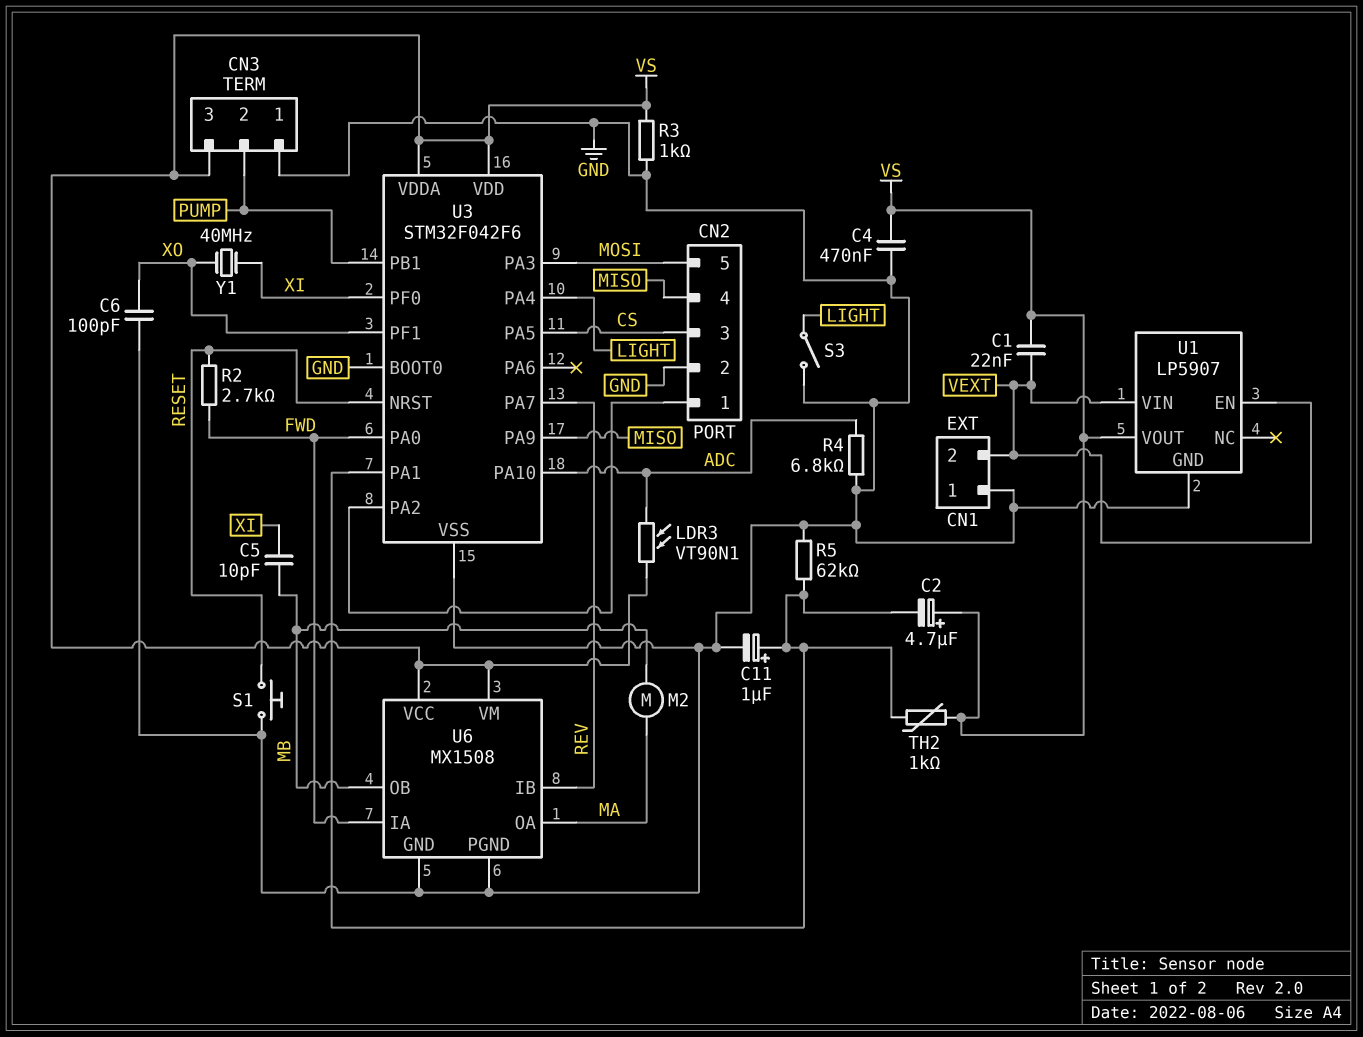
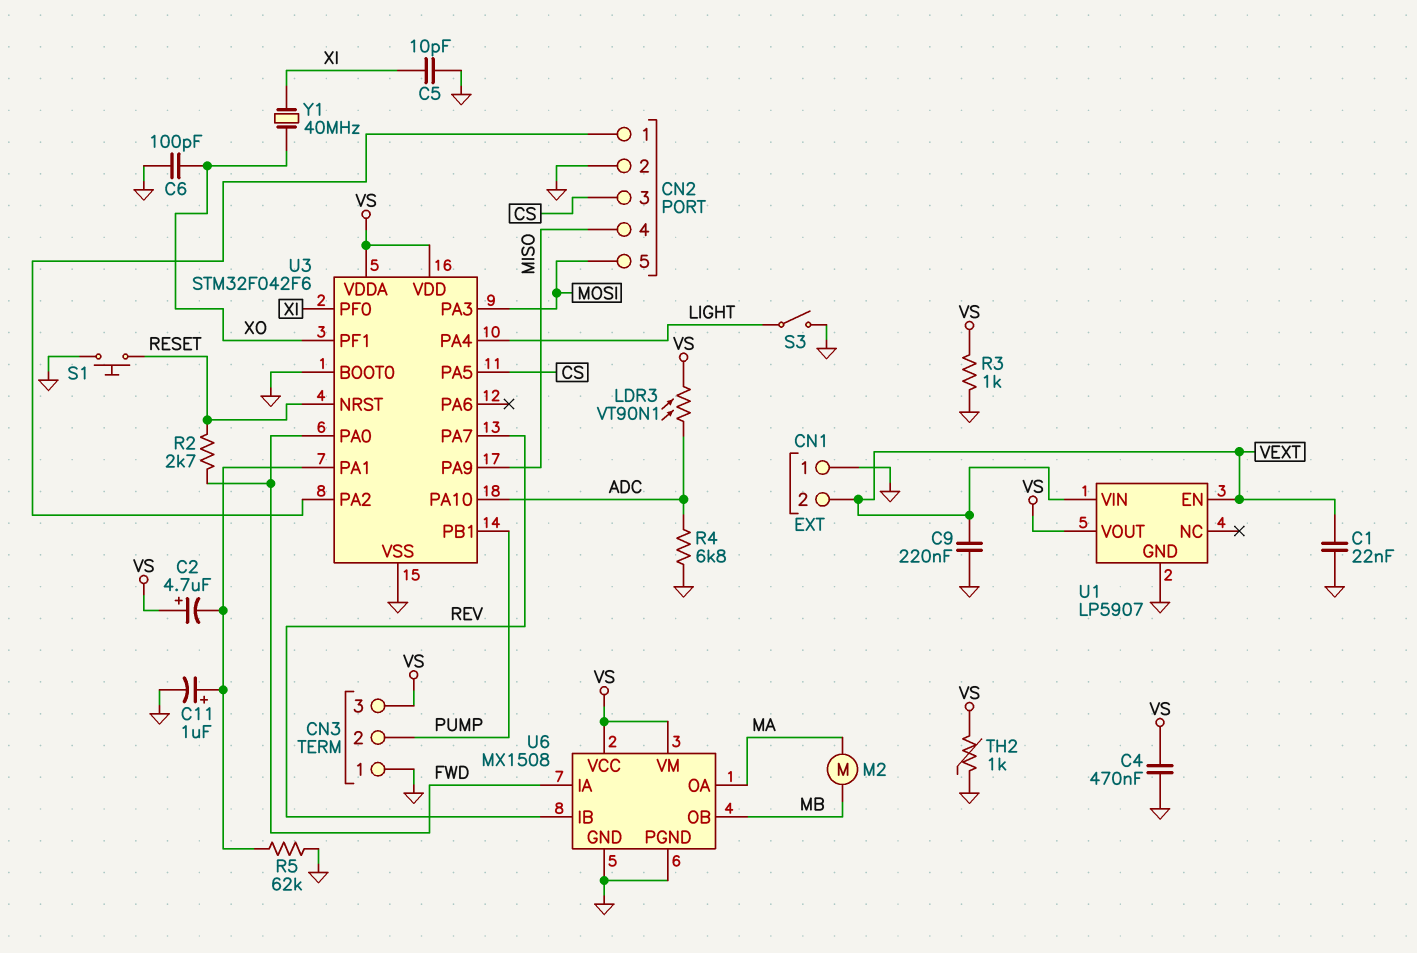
C1: 22nF (VEXT, VS) -> 22nF (GND, VEXT)
C5: 10pF (MB, XI) -> 10pF (GND, XI)
C9: none -> 220nF (GND, VEXT)
TH2: 1k (U3/PA1, VS) -> 1k (GND, VS)

